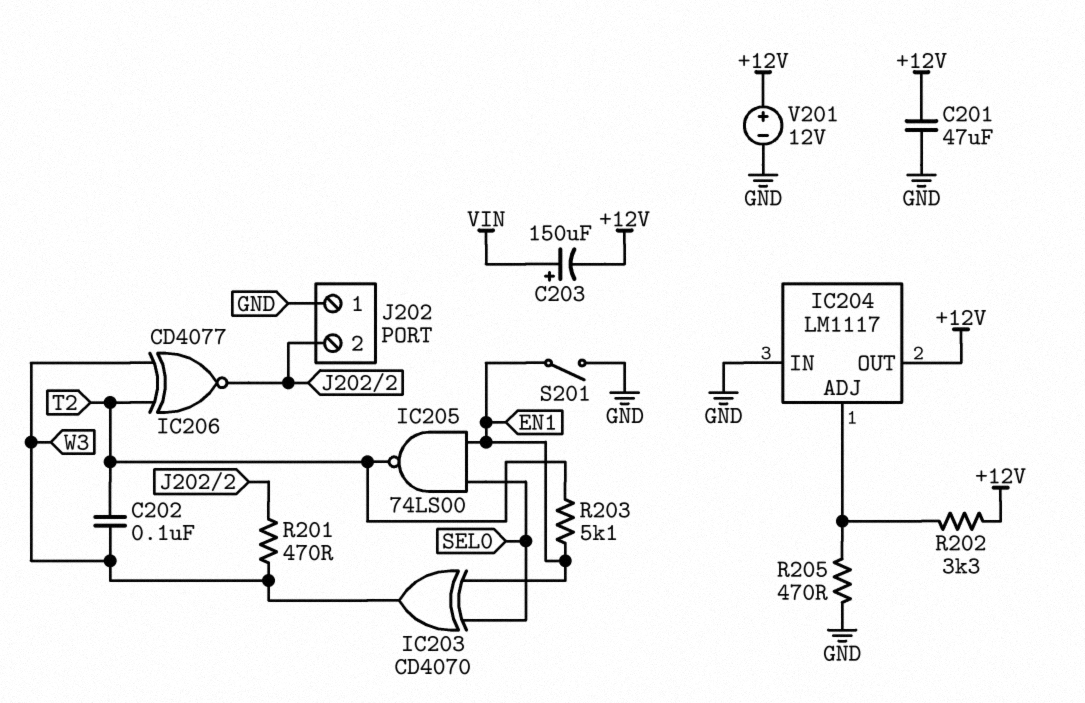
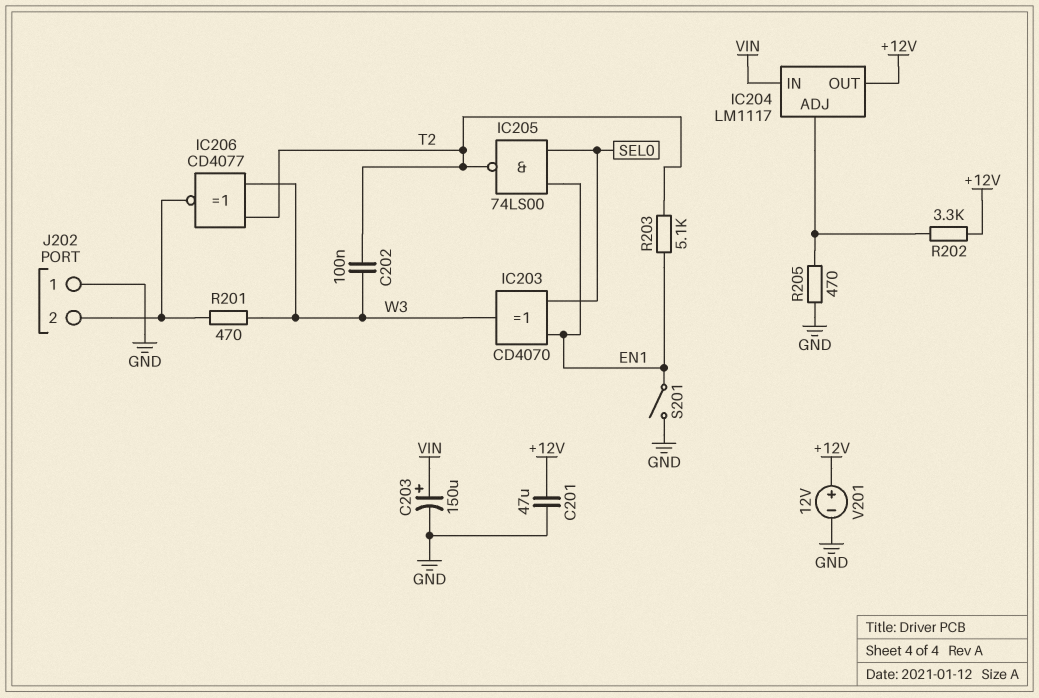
C203: 150uF (plus VIN, minus +12V) -> 150uF (plus VIN, minus GND)
IC204 pin IN: GND -> VIN

